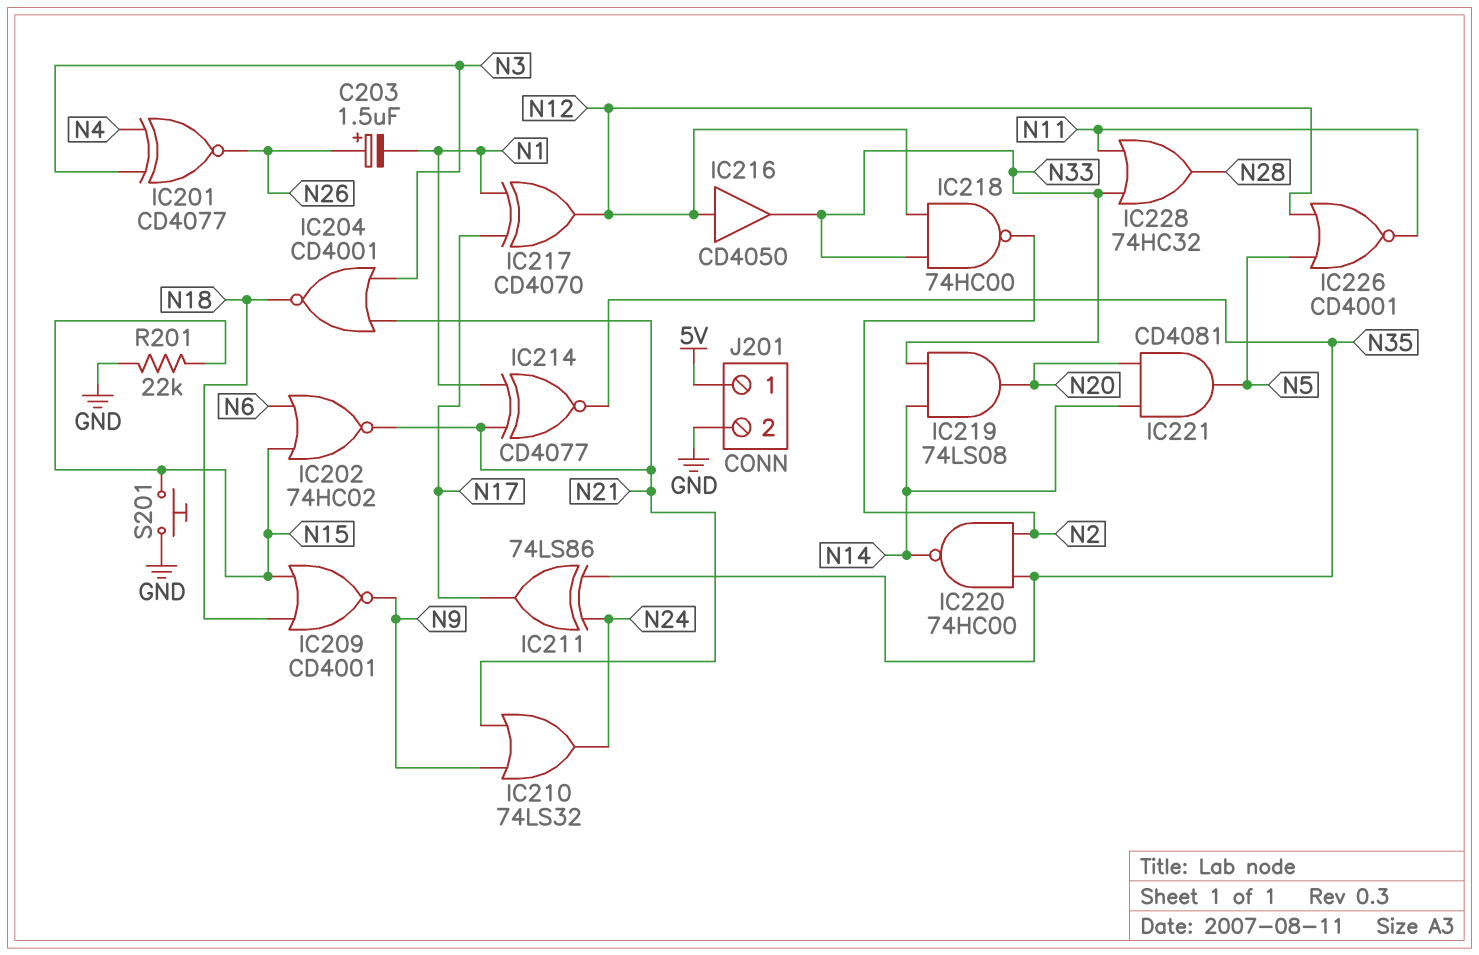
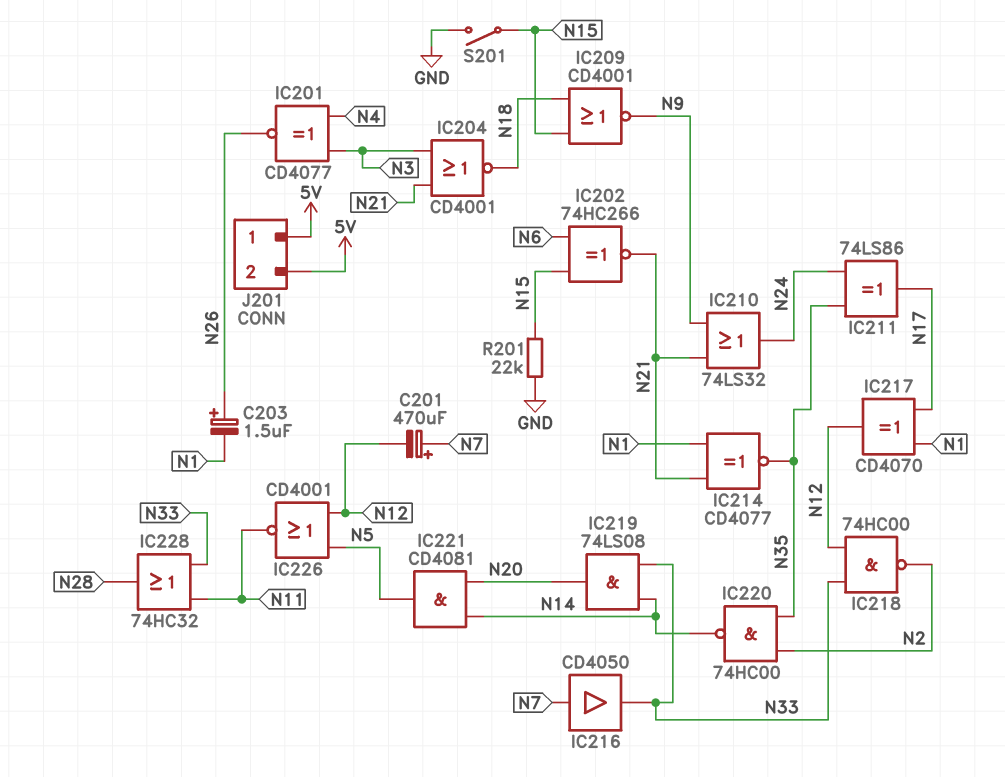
C201: none -> 470uF (plus N7, minus N12)
IC202: NOR 74HC02 (in N6, in N15, out N21) -> XNOR 74HC266 (in N6, in N15, out N21)
IC216: buffer CD4050 (in N12, out N33) -> buffer CD4050 (in N7, out N33)
J201 pin 2: GND -> 5V
S201: button (GND, N15) -> switch (GND, N15)

